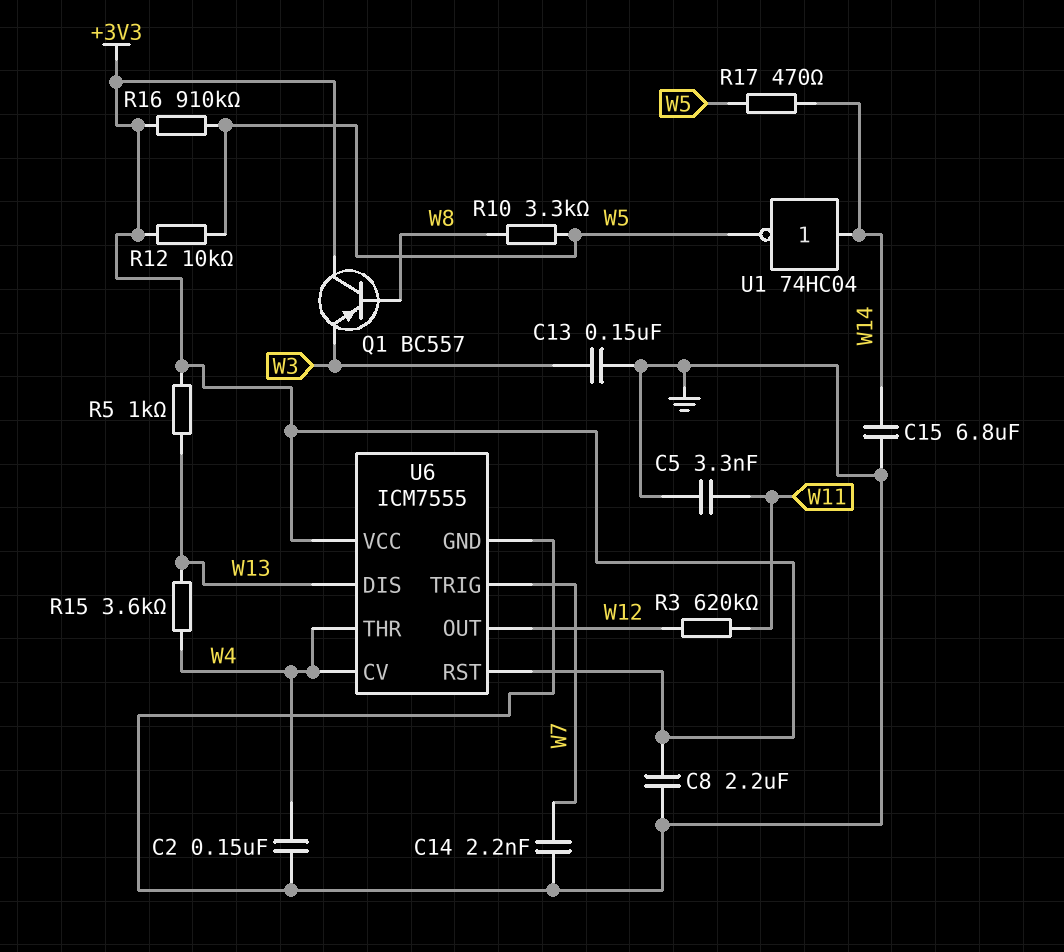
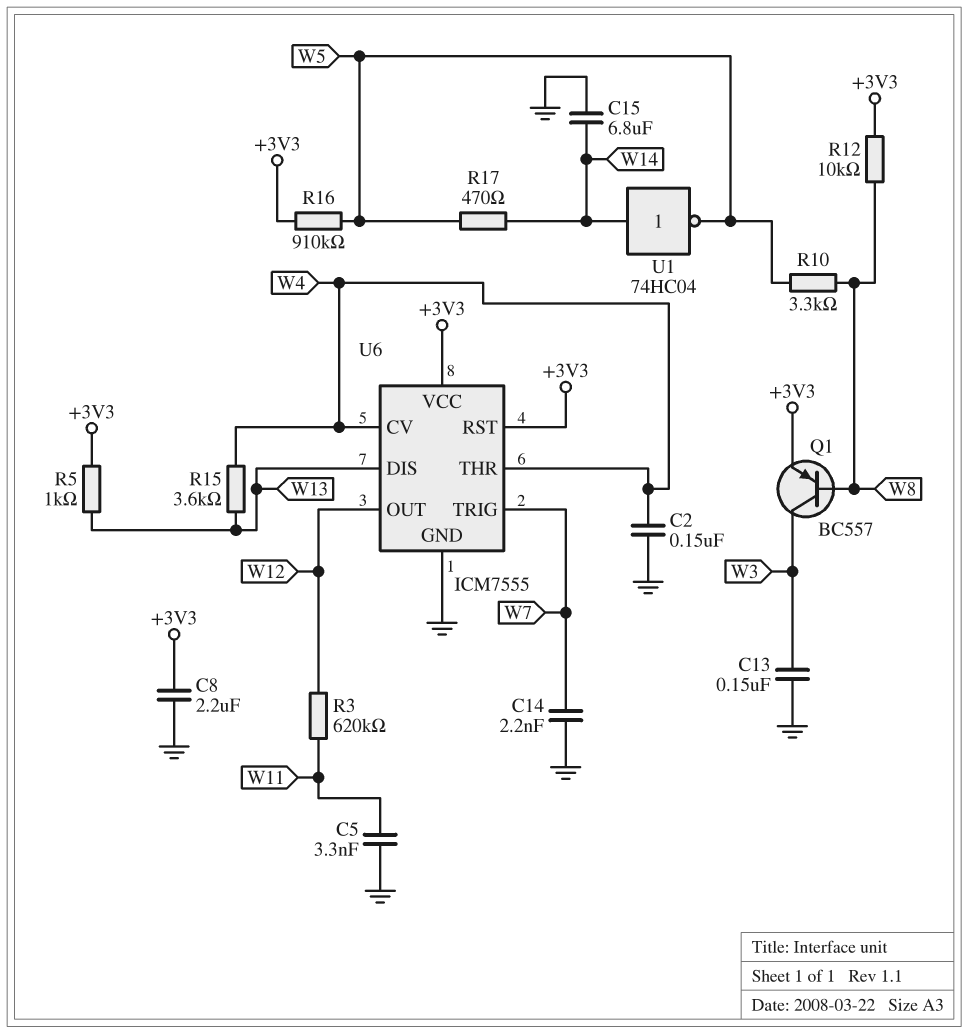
Q1: PNP BC557 (B W8, C +3V3, E W3) -> PNP BC557 (B W8, C W3, E +3V3)
R12: 10k (+3V3, W5) -> 10k (+3V3, W8)

